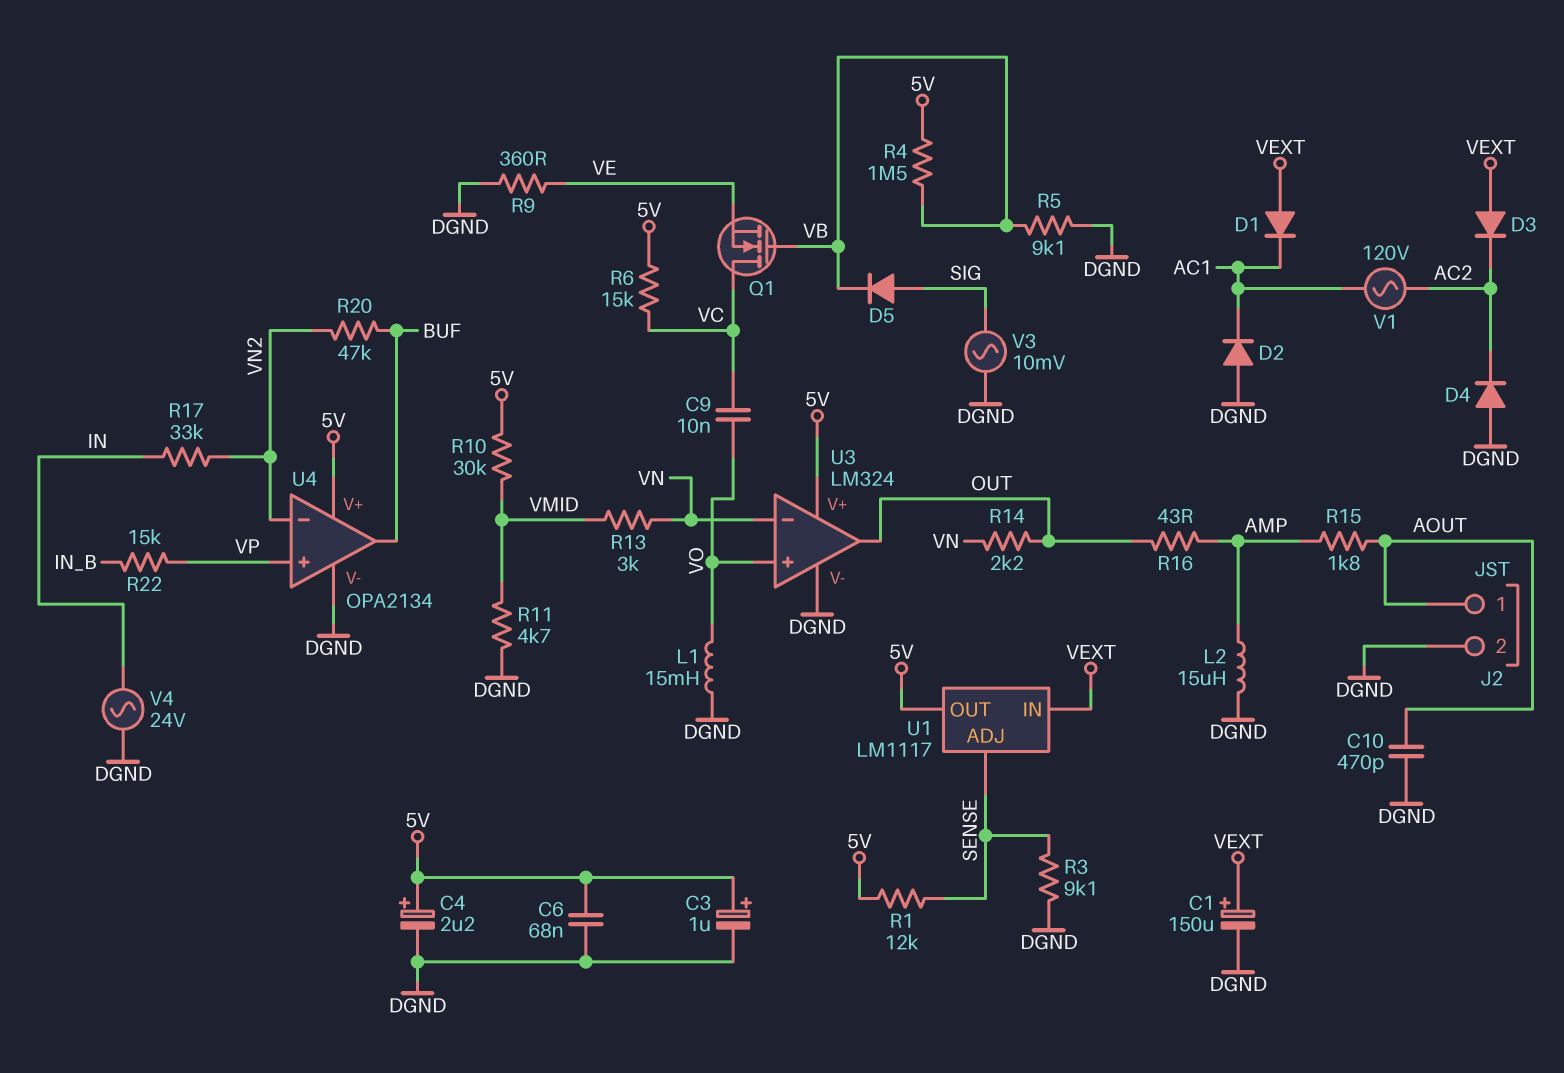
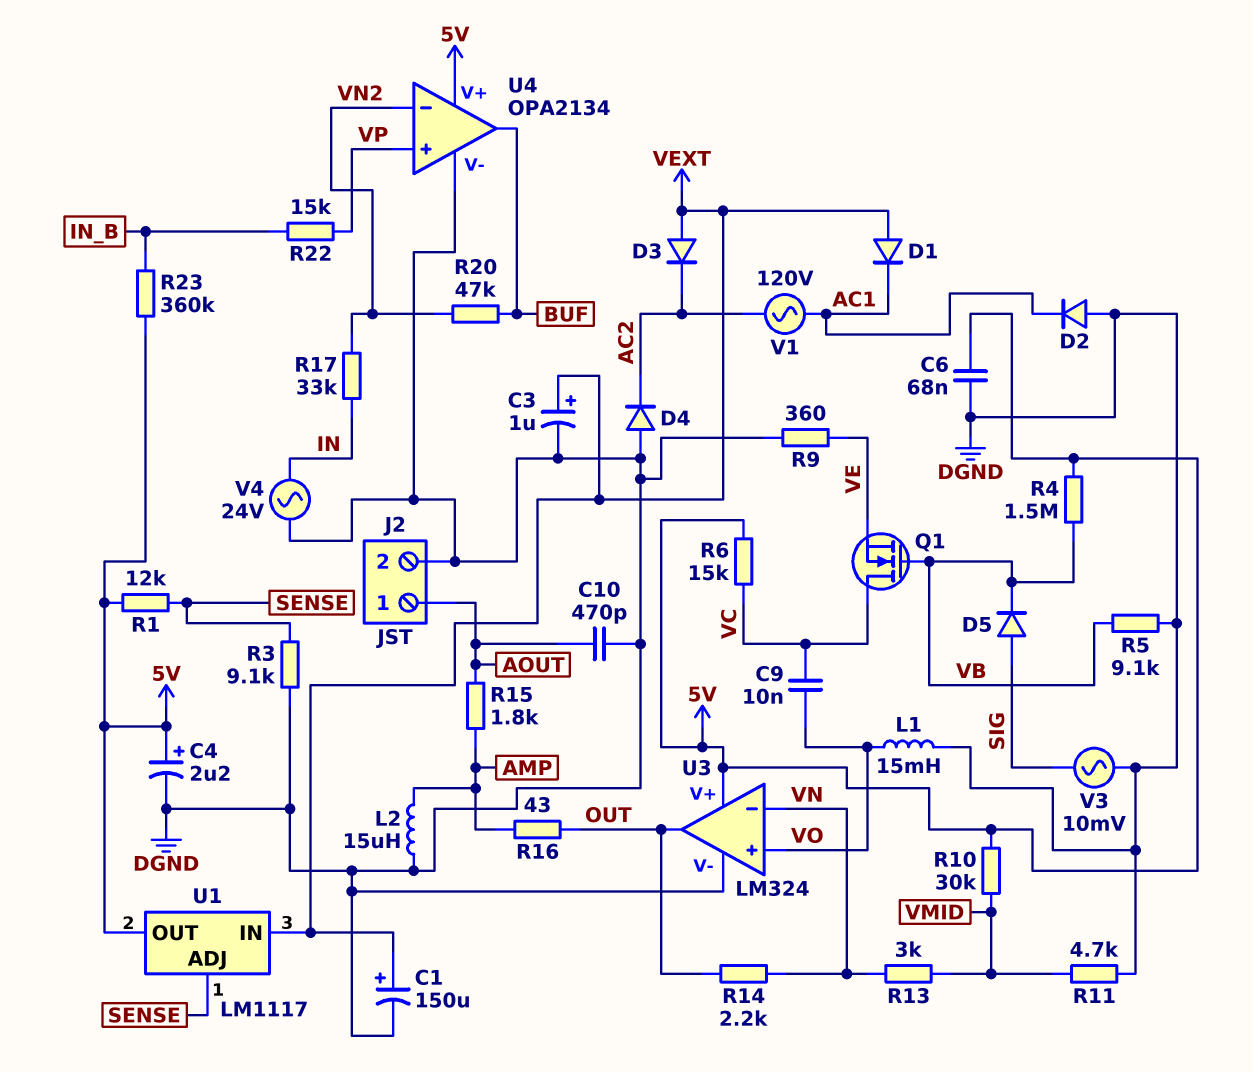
C3: 1uF (plus 5V, minus DGND) -> 1uF (plus VEXT, minus DGND)
R23: none -> 360k (5V, IN_B)

